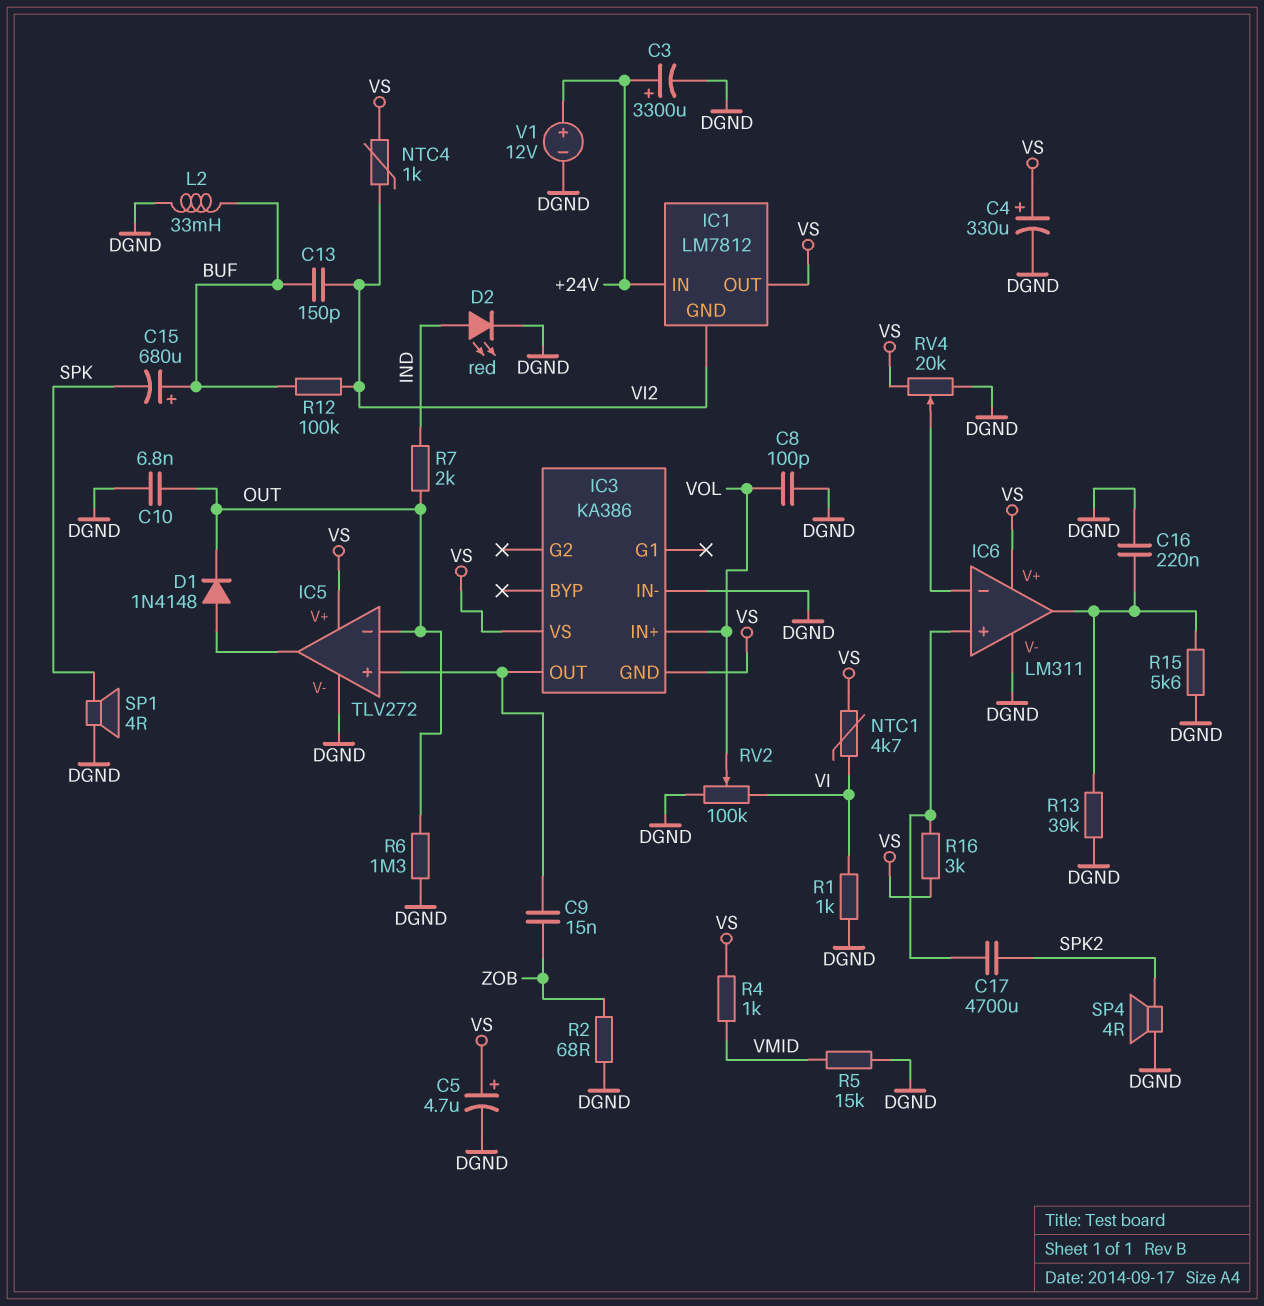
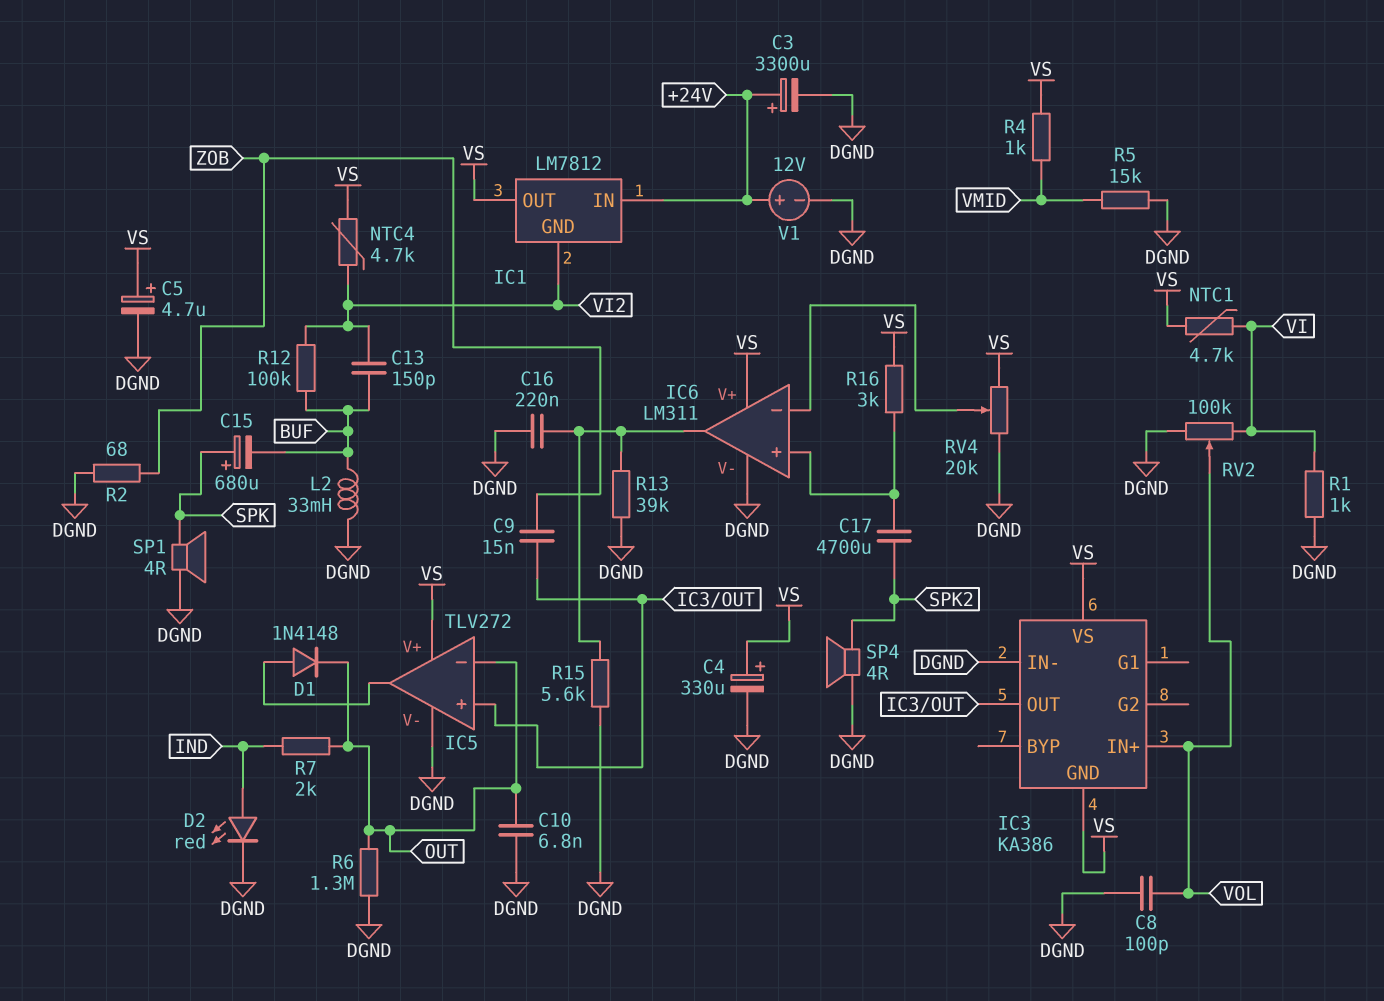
C15: 680uF (plus BUF, minus SPK) -> 680uF (plus SPK, minus BUF)
NTC4: 1k (VI2, VS) -> 4.7k (VI2, VS)

